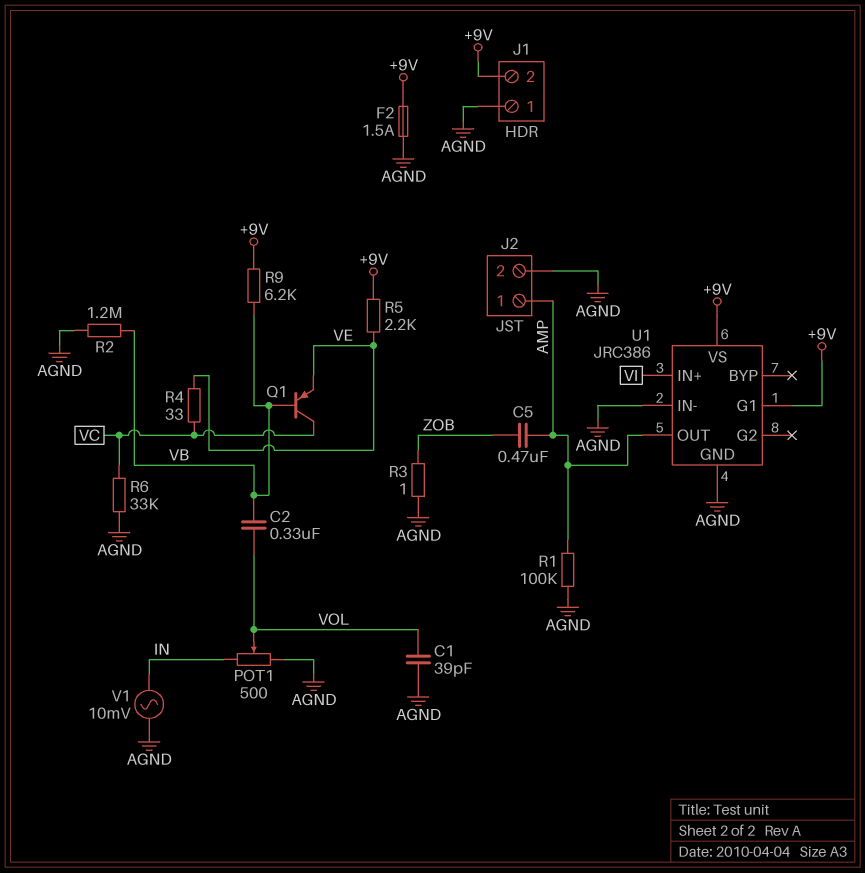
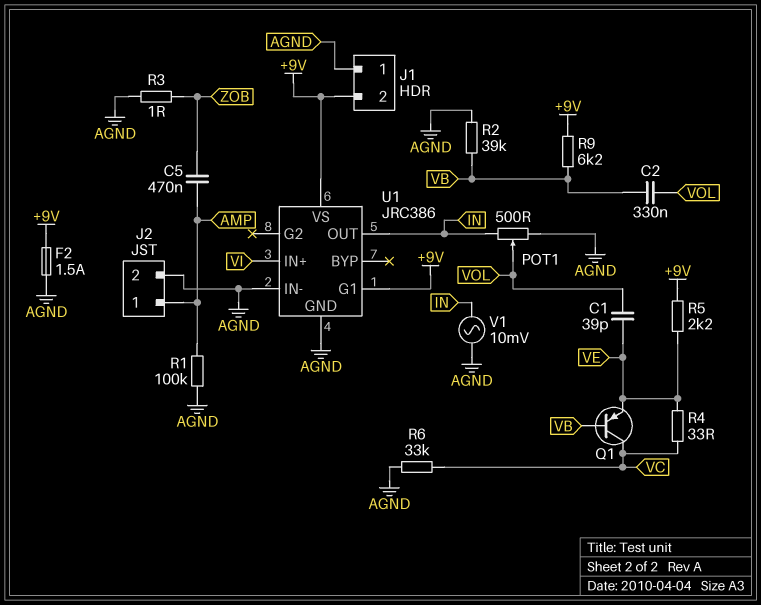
C1: 39pF (AGND, VOL) -> 39pF (VE, VOL)
R2: 1.2M (AGND, VB) -> 39k (AGND, VB)
U1 pin OUT: AMP -> IN

